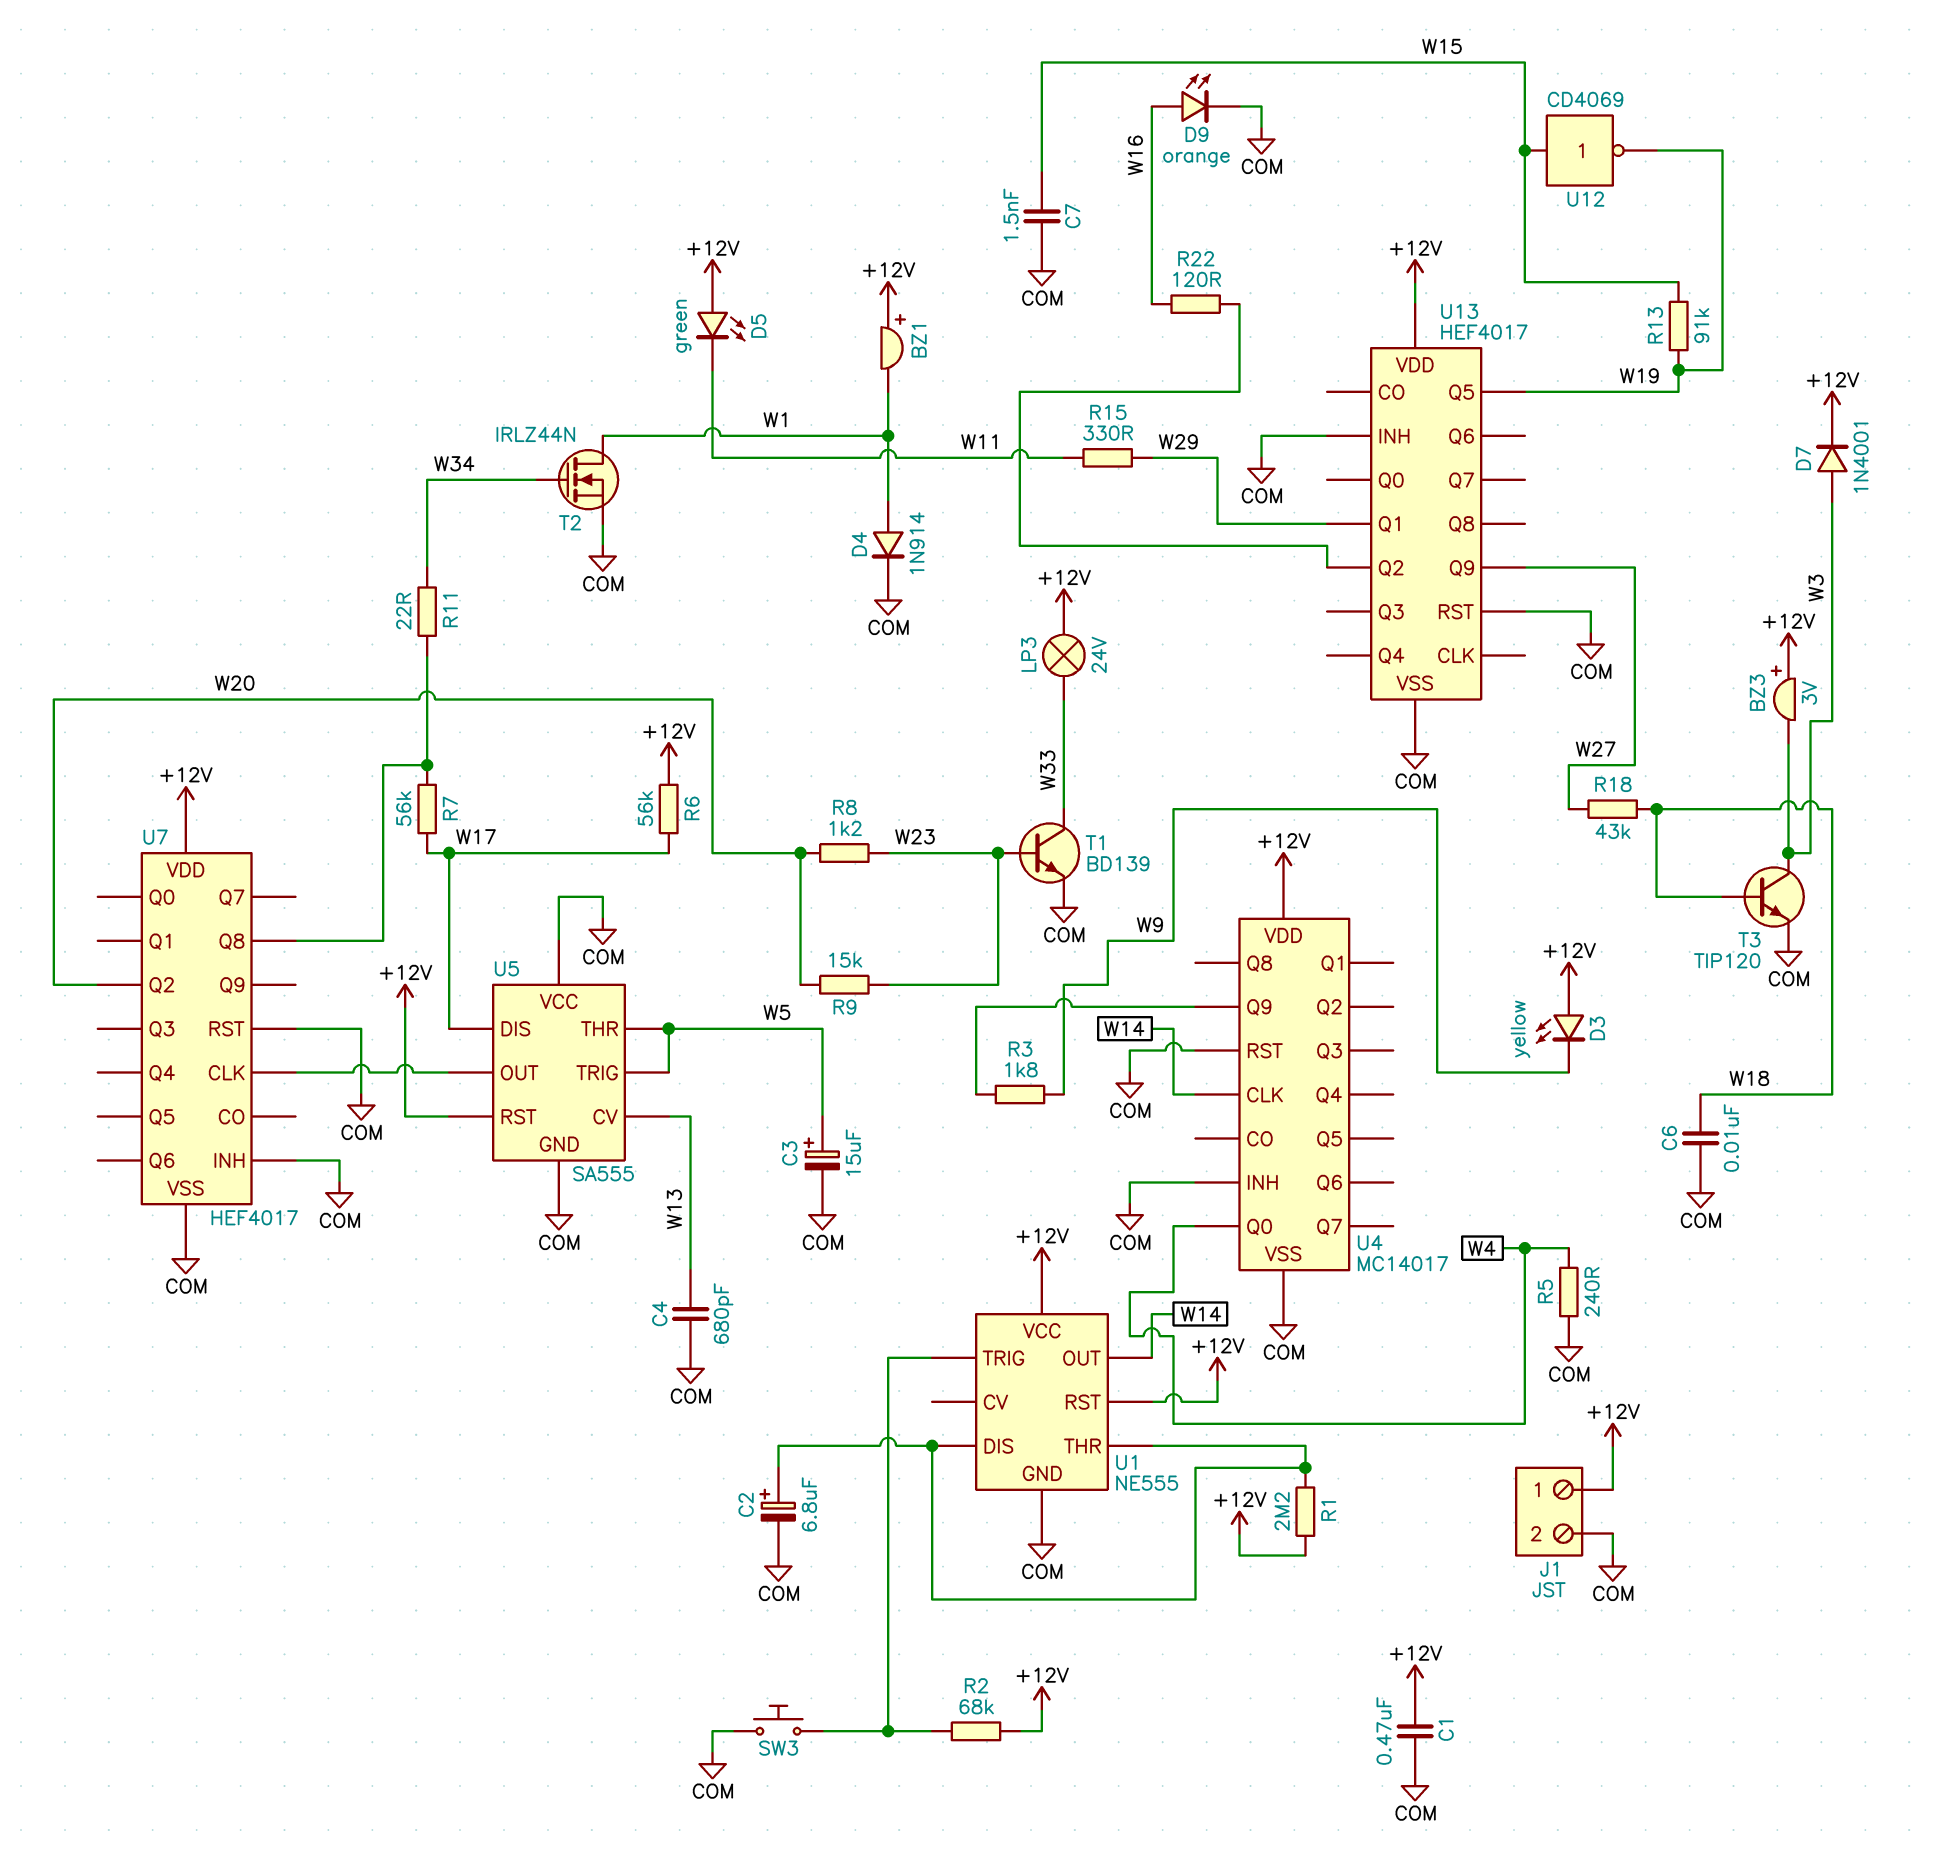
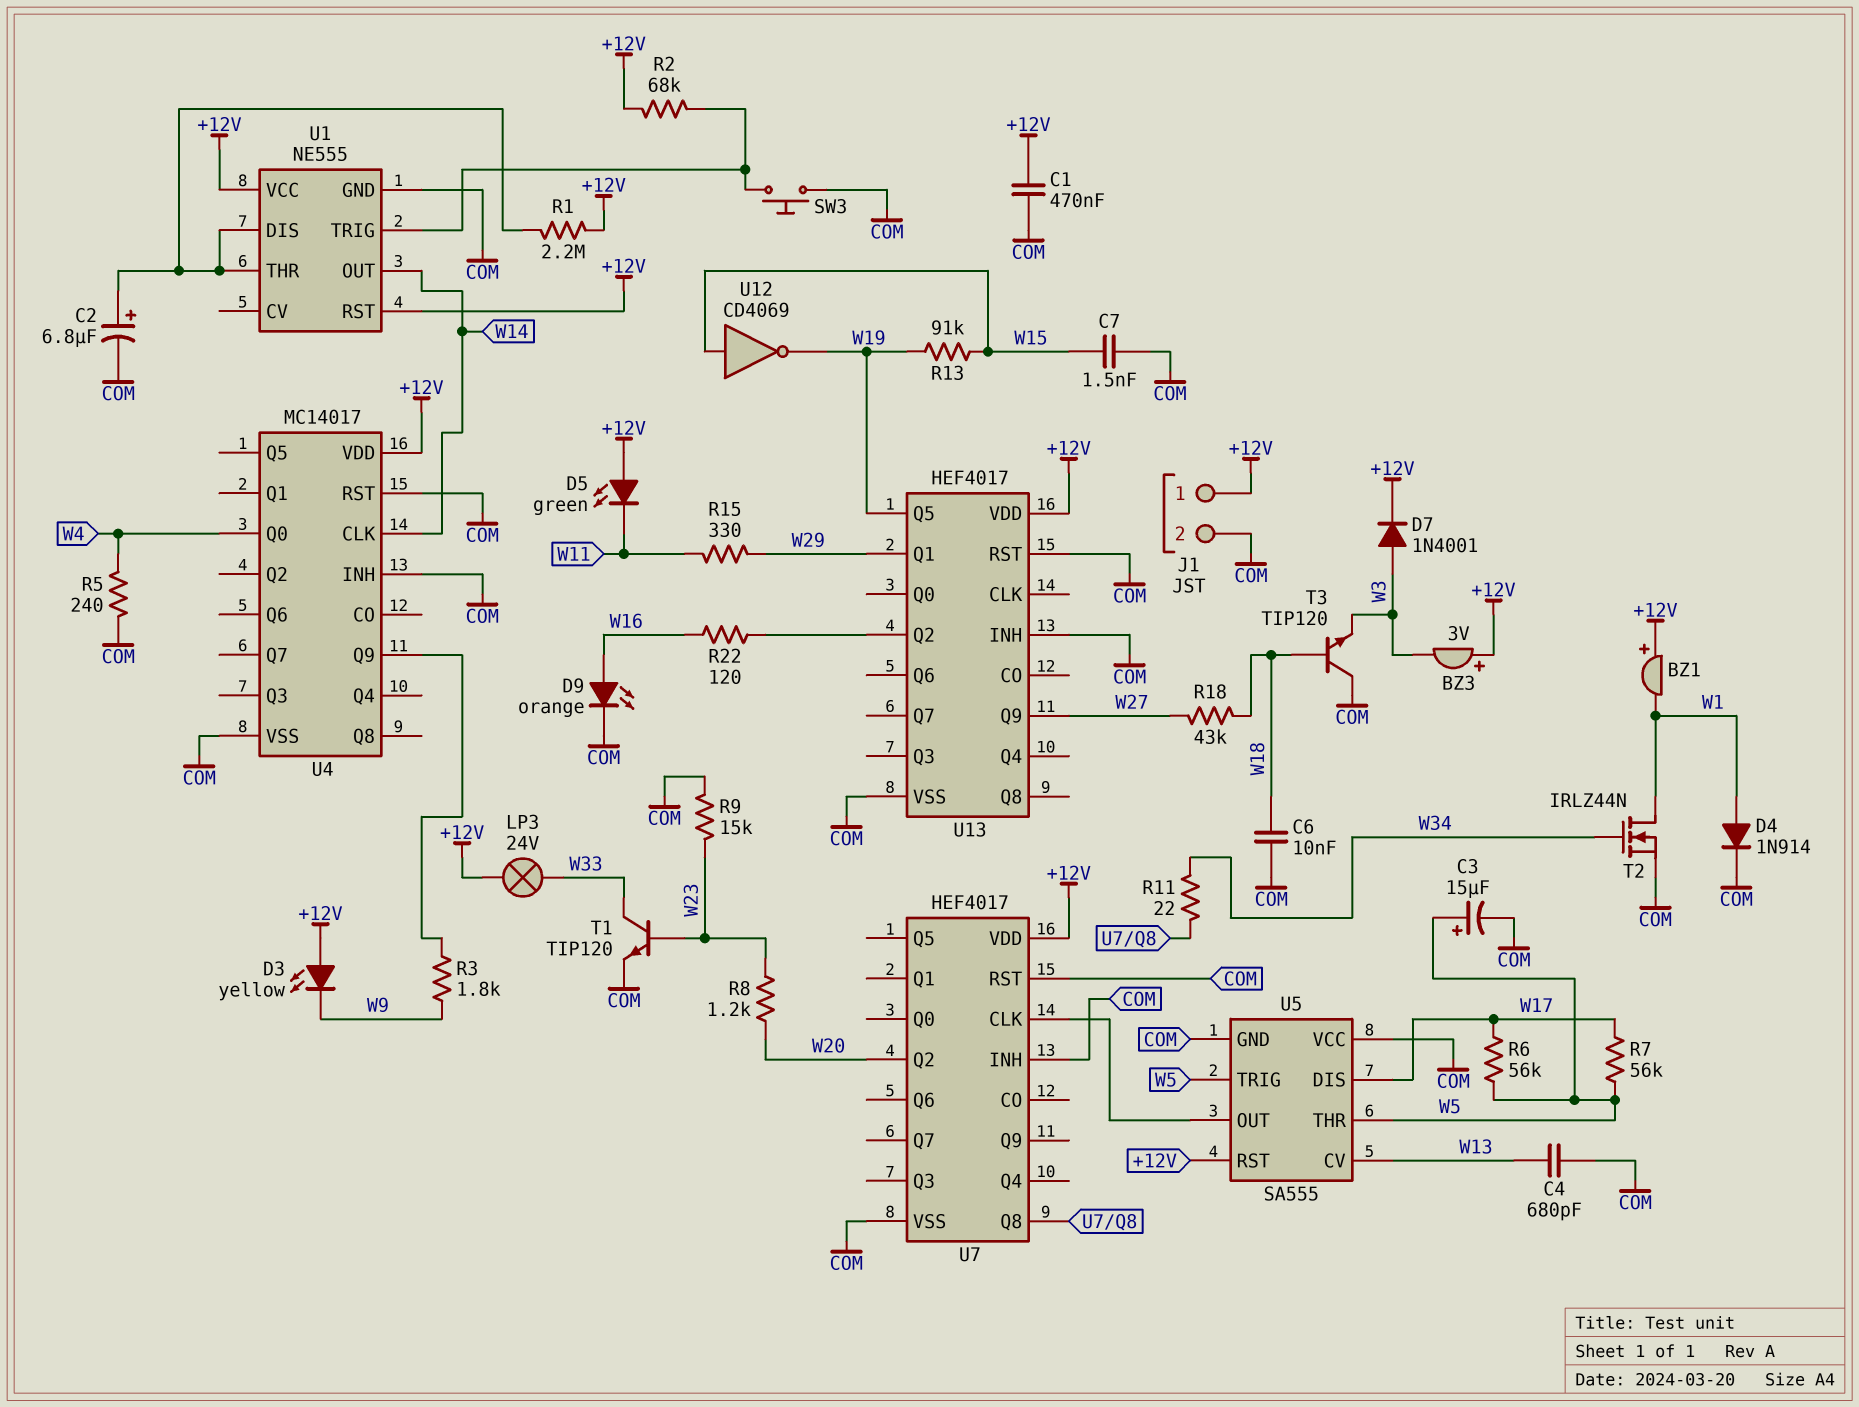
R6: 56k (+12V, W17) -> 56k (W5, W17)
R7: 56k (U7/Q8, W17) -> 56k (W5, W17)
R9: 15k (W20, W23) -> 15k (COM, W23)
T1: NPN BD139 (B W23, C W33, E COM) -> NPN TIP120 (B W23, C W33, E COM)
T3: NPN TIP120 (B W18, C W3, E COM) -> NPN TIP120 (B W18, C COM, E W3)

